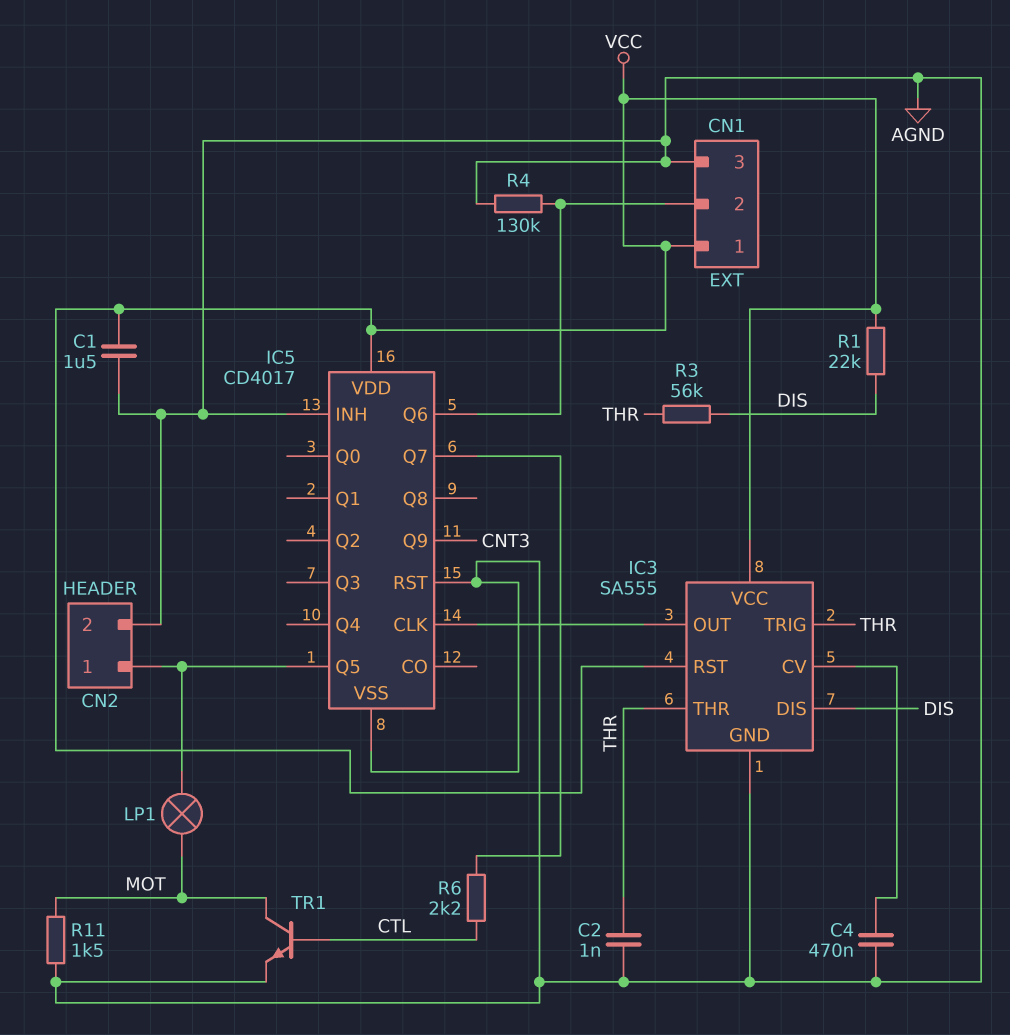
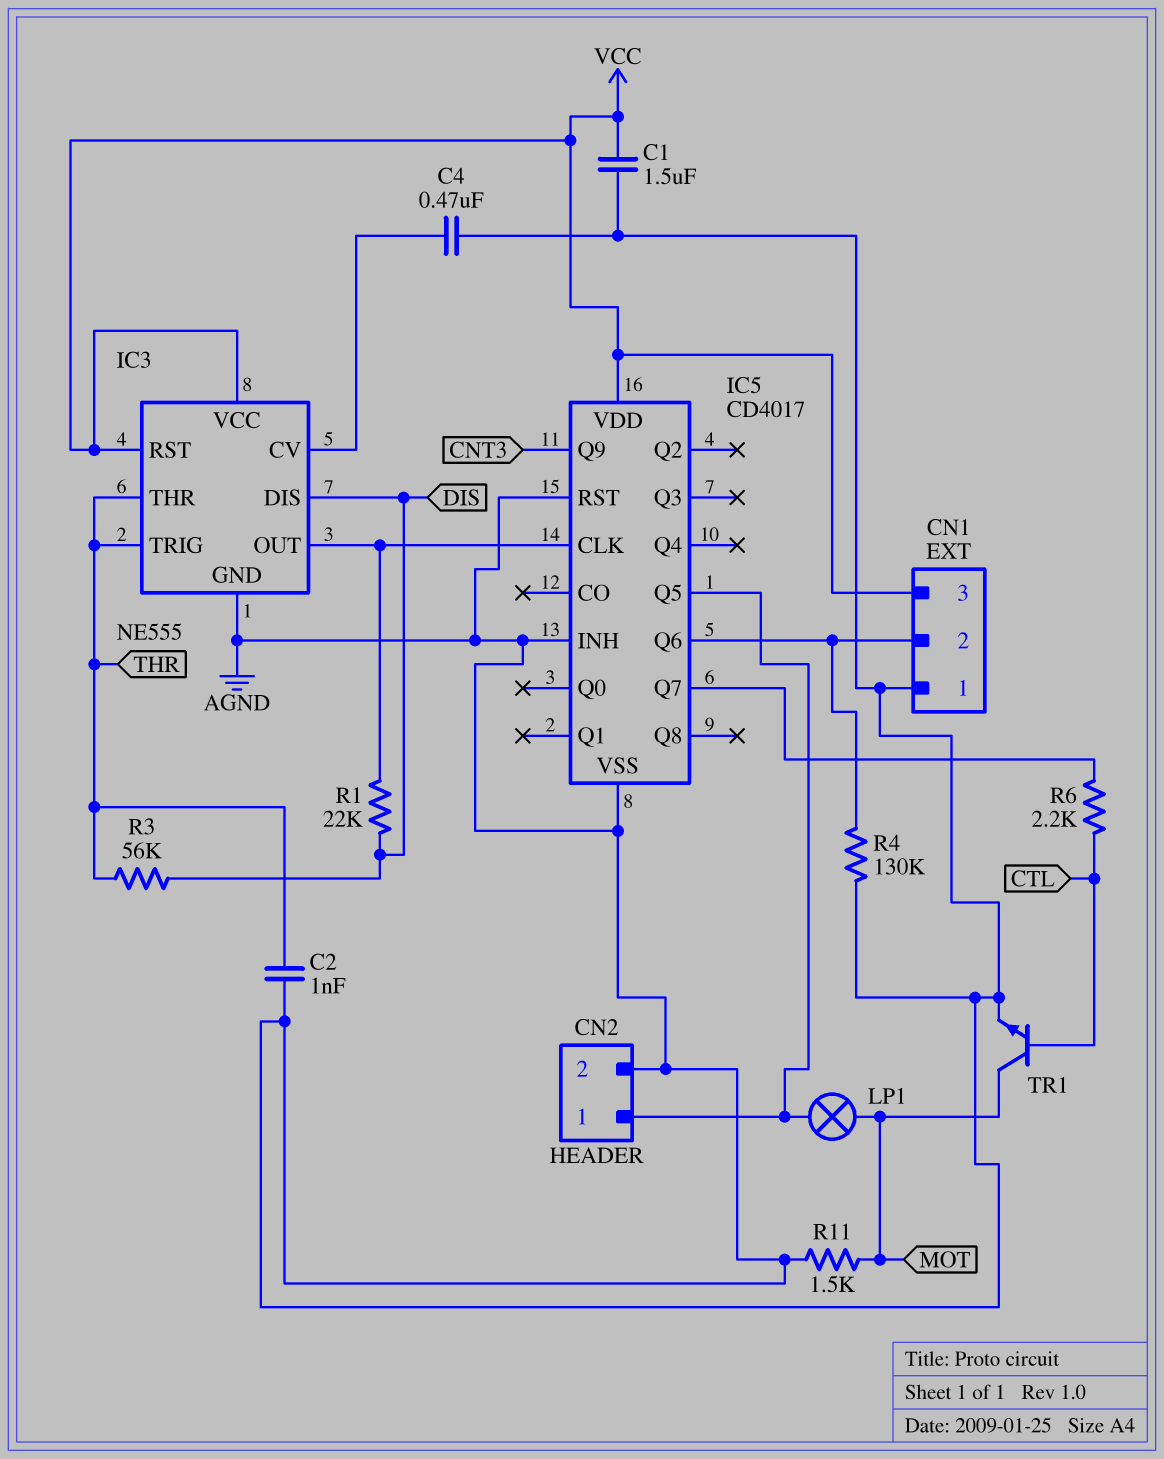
CN1 pin 1: VCC -> AGND
CN1 pin 3: AGND -> VCC
IC3: SA555 -> NE555
R1: 22k (DIS, VCC) -> 22k (DIS, IC3/OUT)

